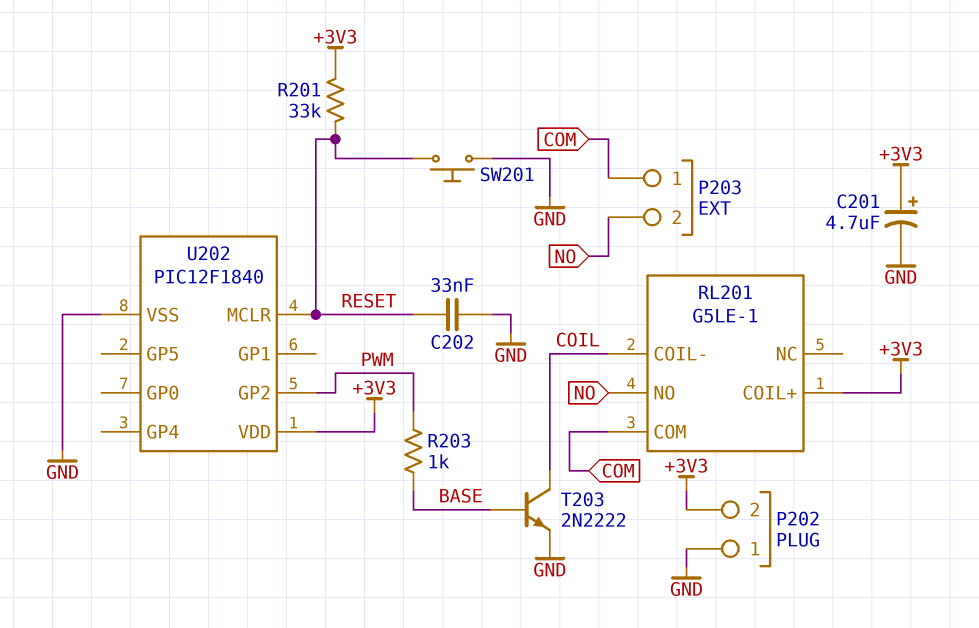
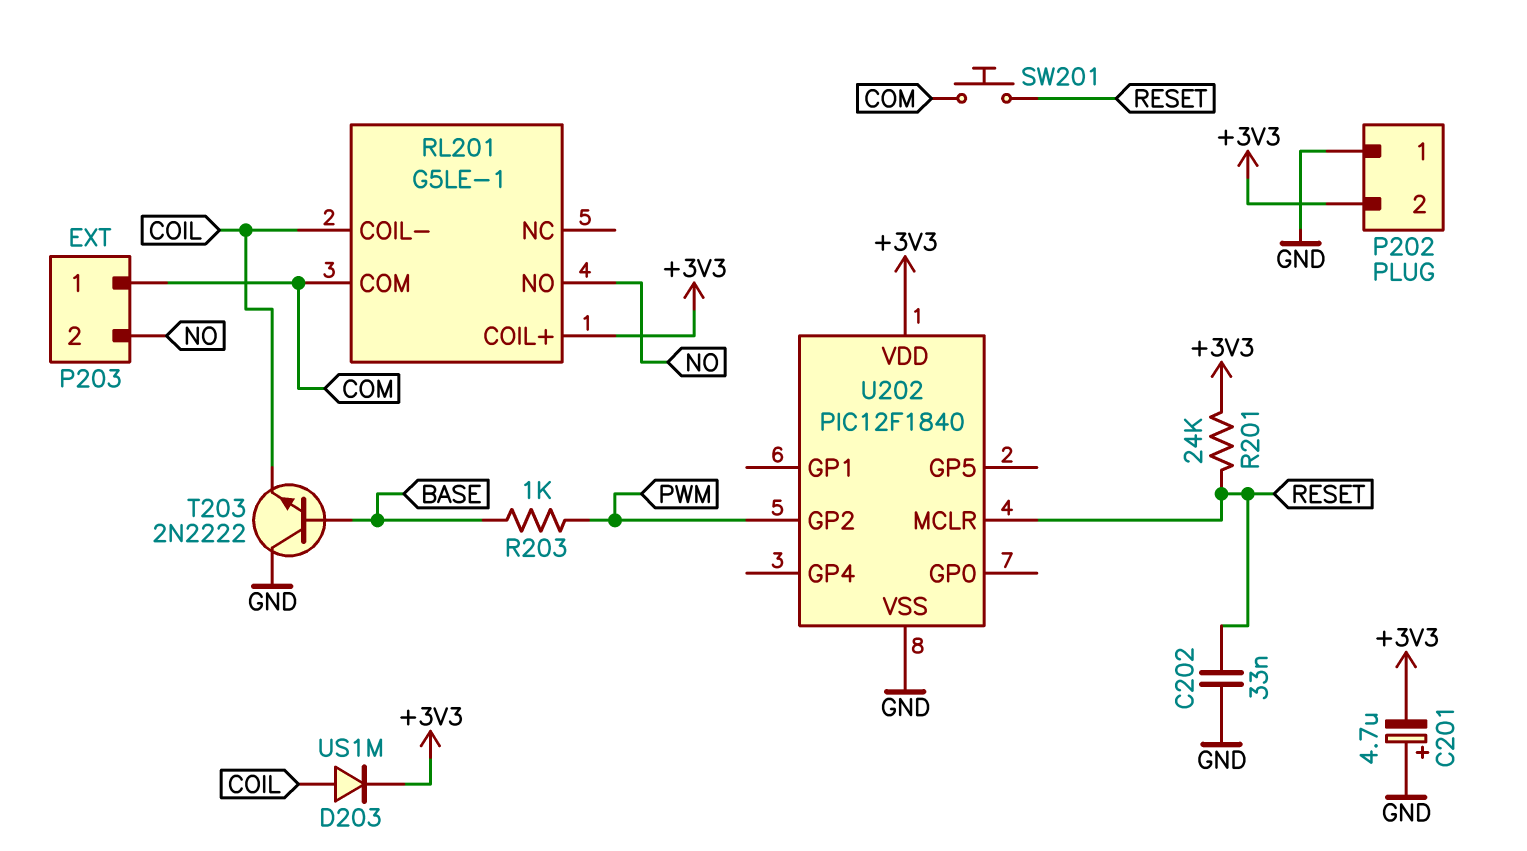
C201: 4.7uF (plus +3V3, minus GND) -> 4.7uF (plus GND, minus +3V3)
D203: none -> diode US1M (A COIL, K +3V3)
R201: 33k (+3V3, RESET) -> 24k (+3V3, RESET)
SW201: button (GND, RESET) -> button (COM, RESET)
T203: NPN 2N2222 (B BASE, C COIL, E GND) -> NPN 2N2222 (B BASE, C GND, E COIL)

